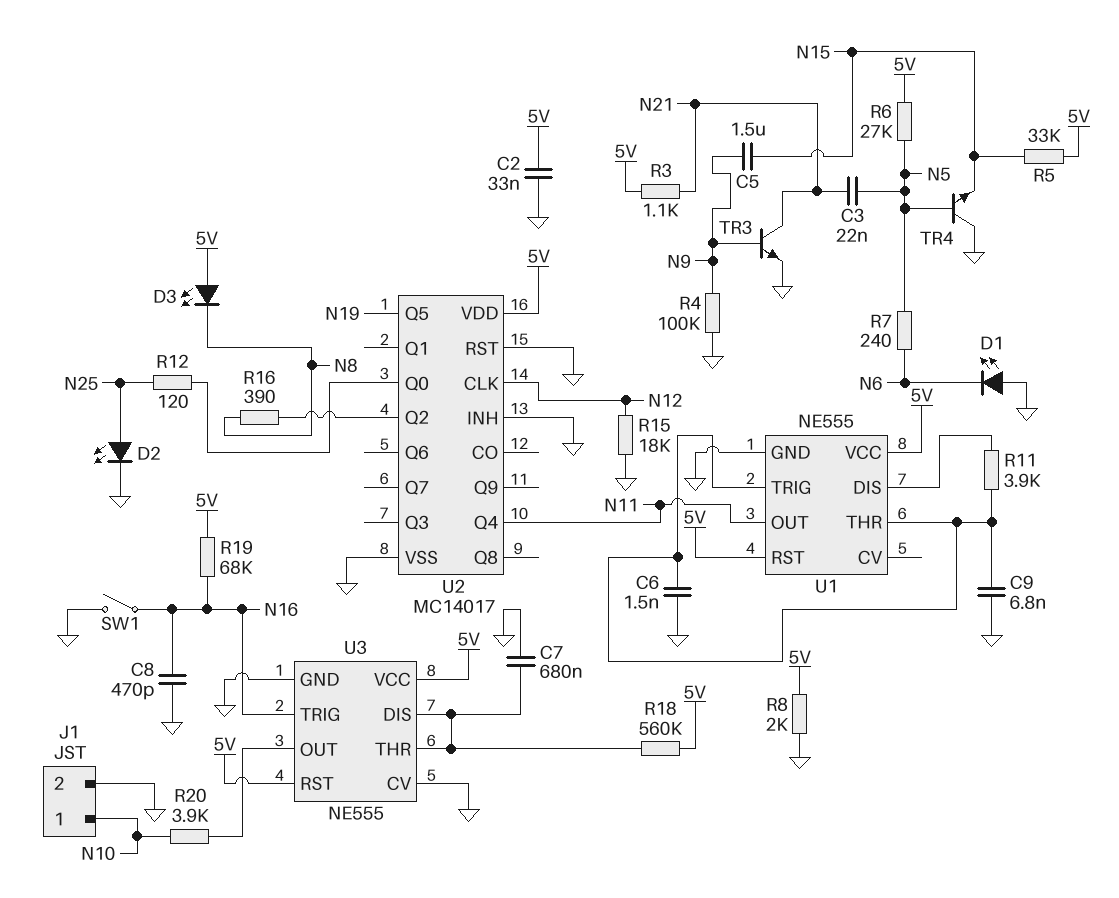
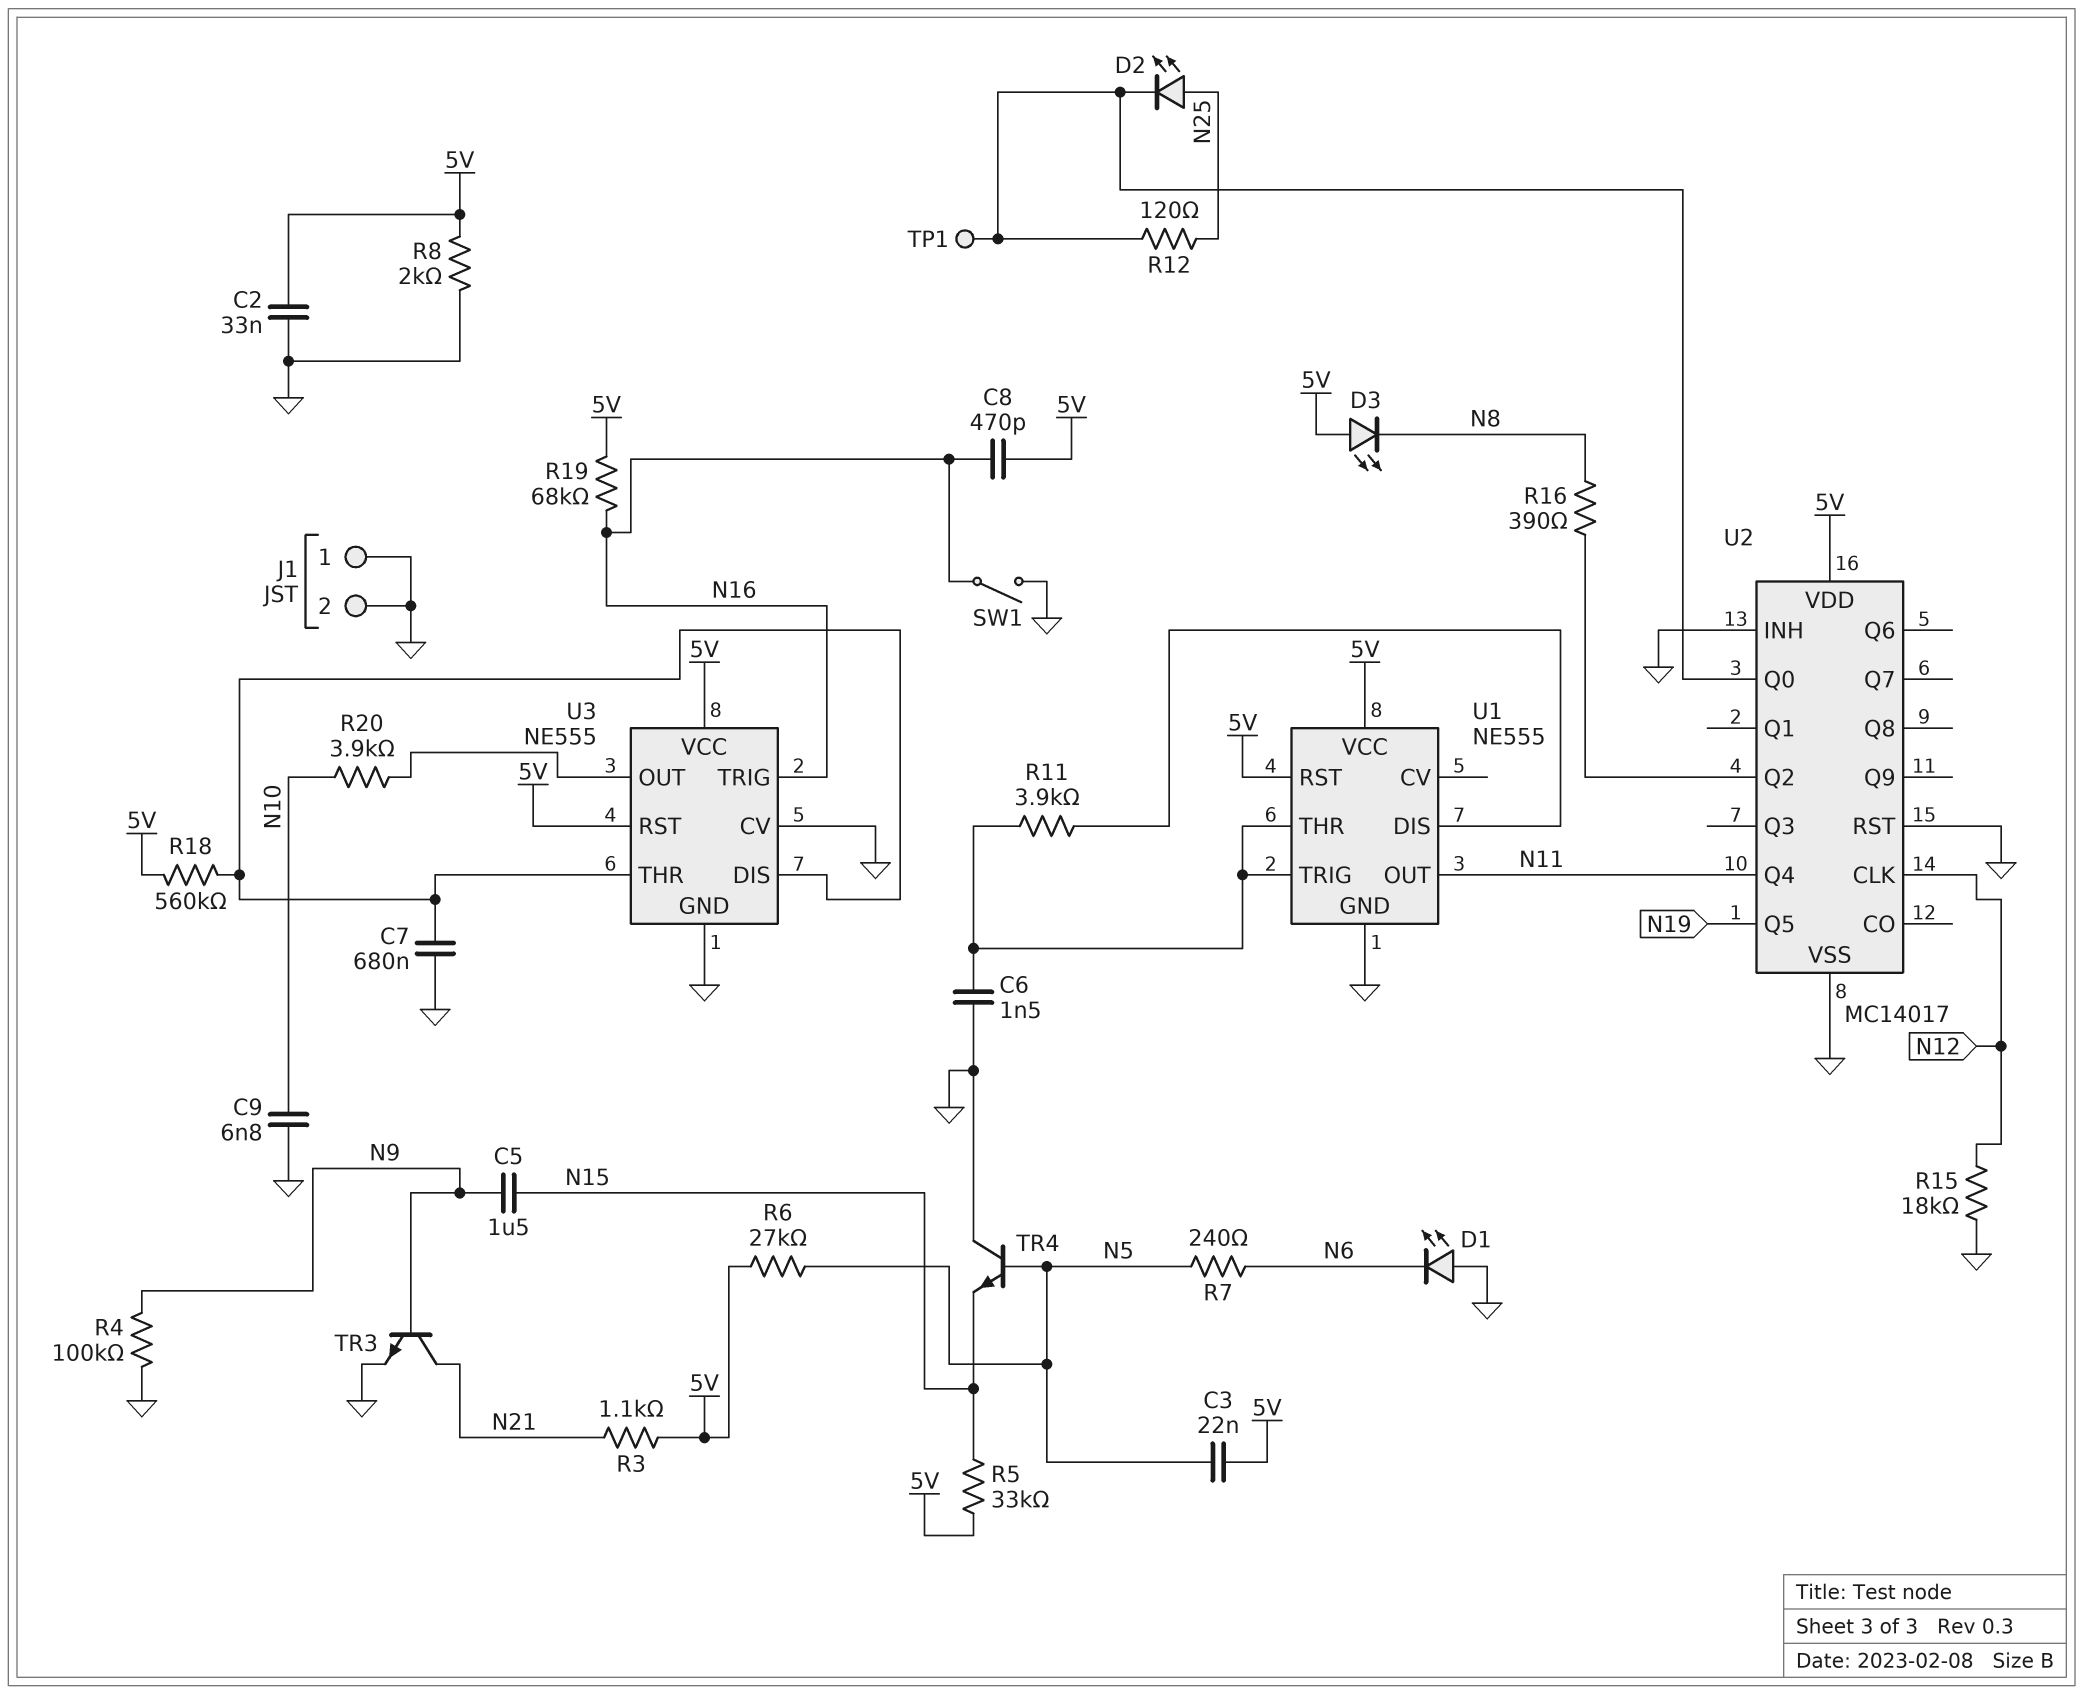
C3: 22nF (N5, N21) -> 22nF (5V, N5)
C8: 470pF (GND, N16) -> 470pF (5V, N16)
C9: 6.8nF (GND, U1/THR) -> 6.8nF (GND, N10)
D2: LED (A N25, K GND) -> LED (A N25, K U2/Q0)
J1 pin 1: N10 -> GND
TP1: none -> test point (U2/Q0)

